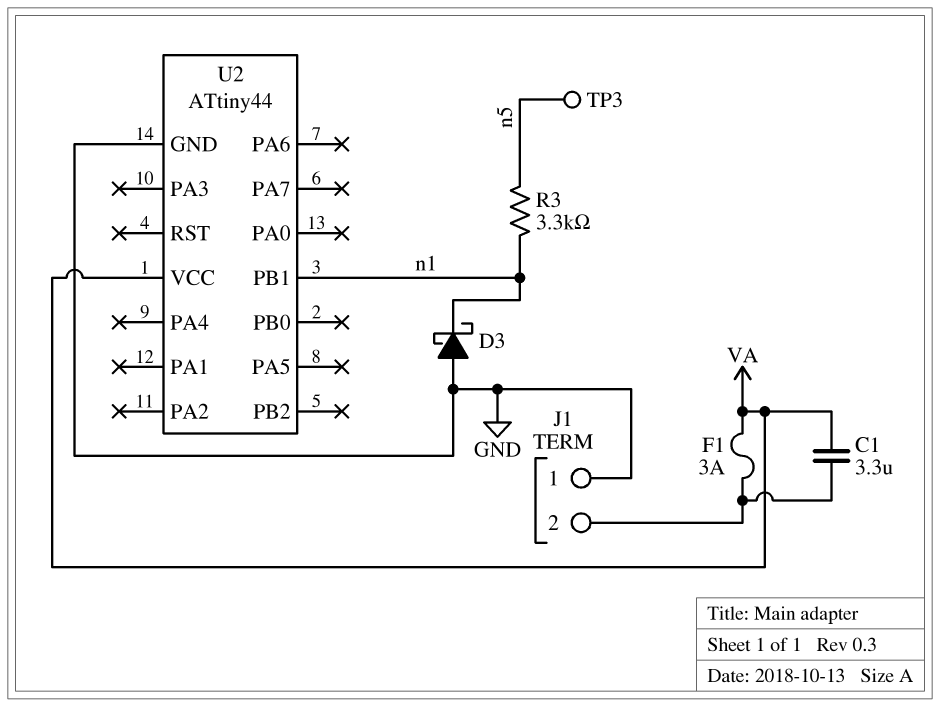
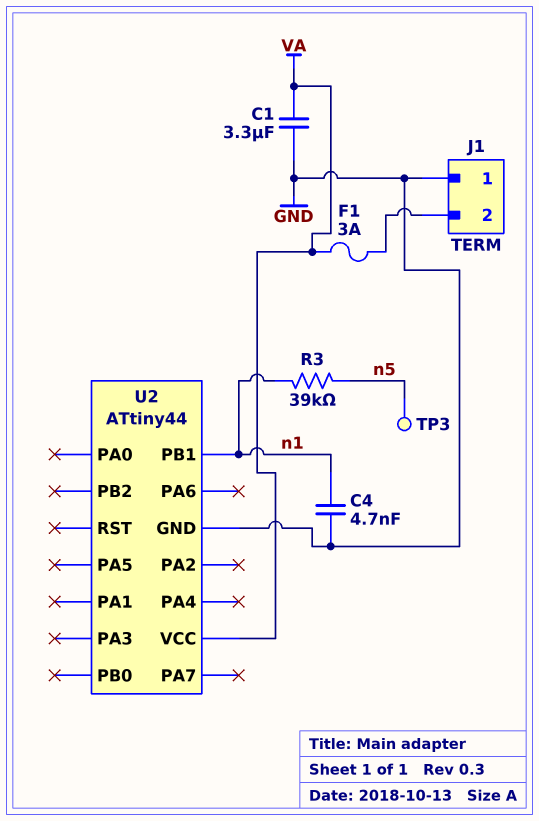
C1: 3.3uF (J1/2, VA) -> 3.3uF (GND, VA)
C4: none -> 4.7nF (GND, n1)
D3: schottky (A GND, K n1) -> none
R3: 3.3k (n1, n5) -> 39k (n1, n5)

